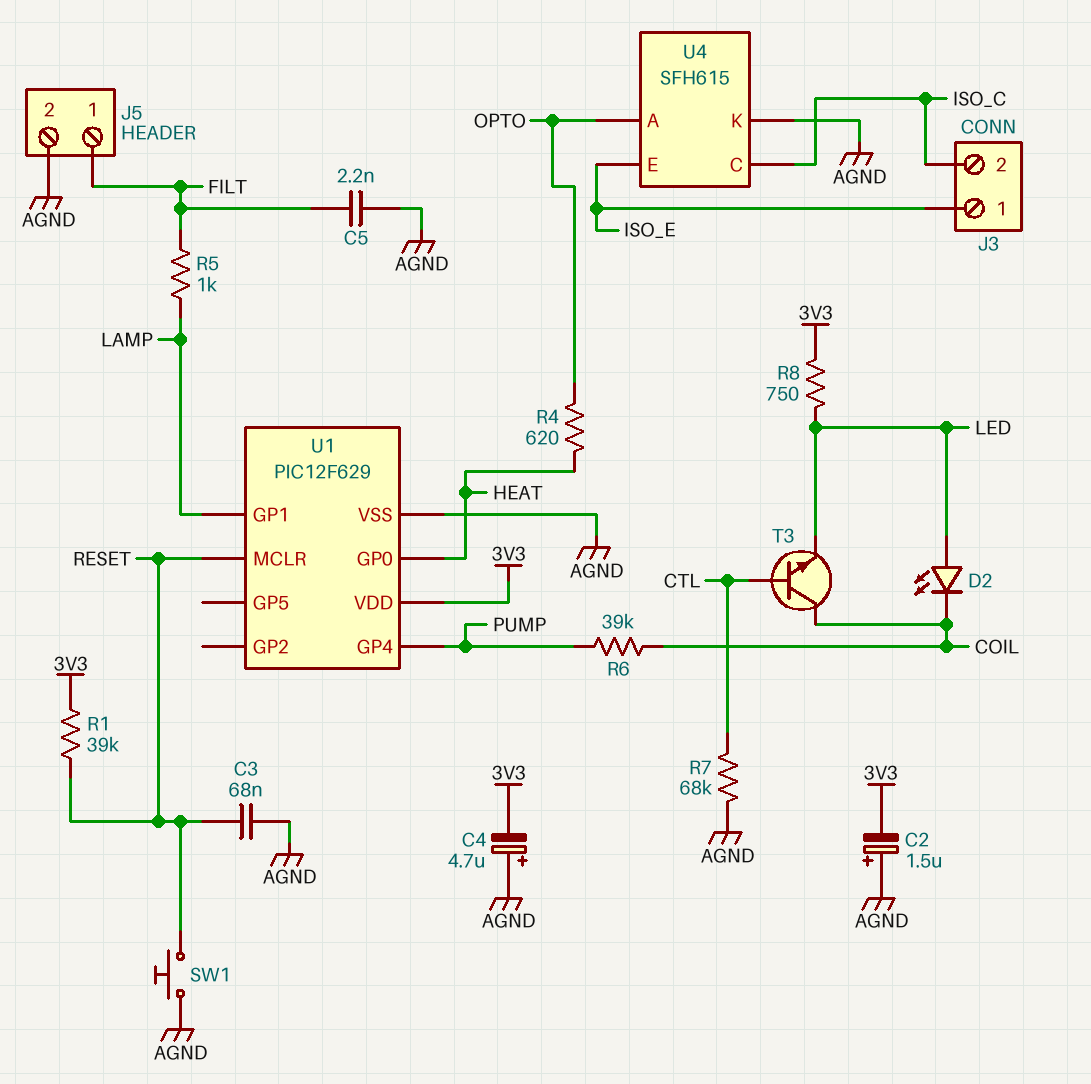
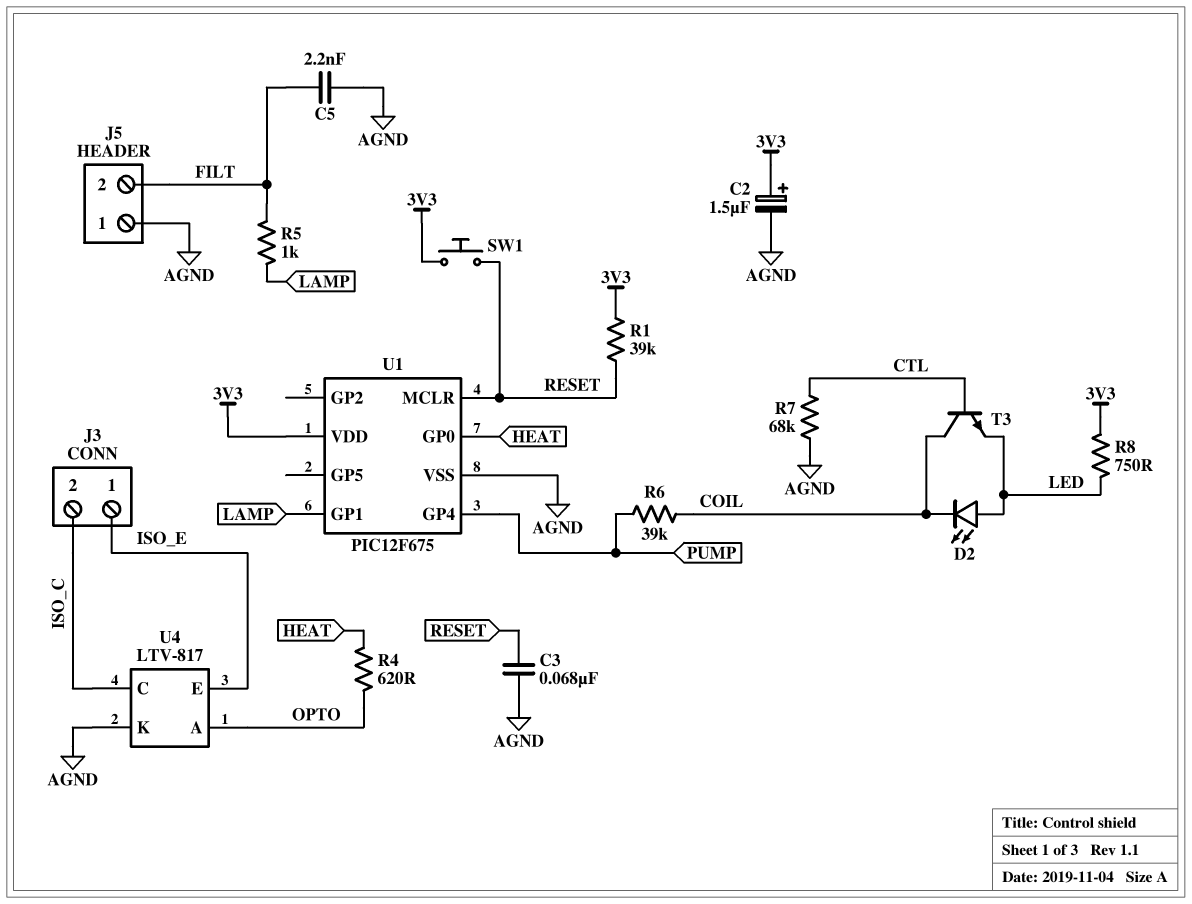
C2: 1.5uF (plus AGND, minus 3V3) -> 1.5uF (plus 3V3, minus AGND)
C4: 4.7uF (plus AGND, minus 3V3) -> none
J5 pin 1: FILT -> AGND
J5 pin 2: AGND -> FILT
SW1: button (AGND, RESET) -> button (3V3, RESET)
U1: PIC12F629 -> PIC12F675
U4: SFH615 -> LTV-817

